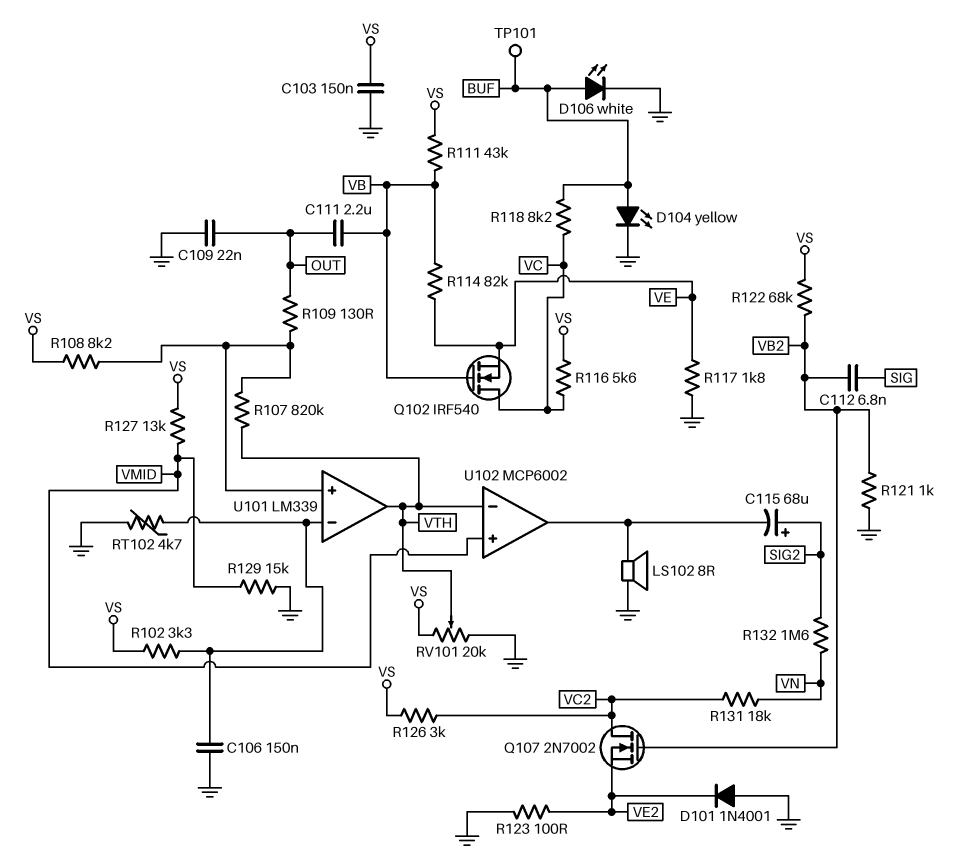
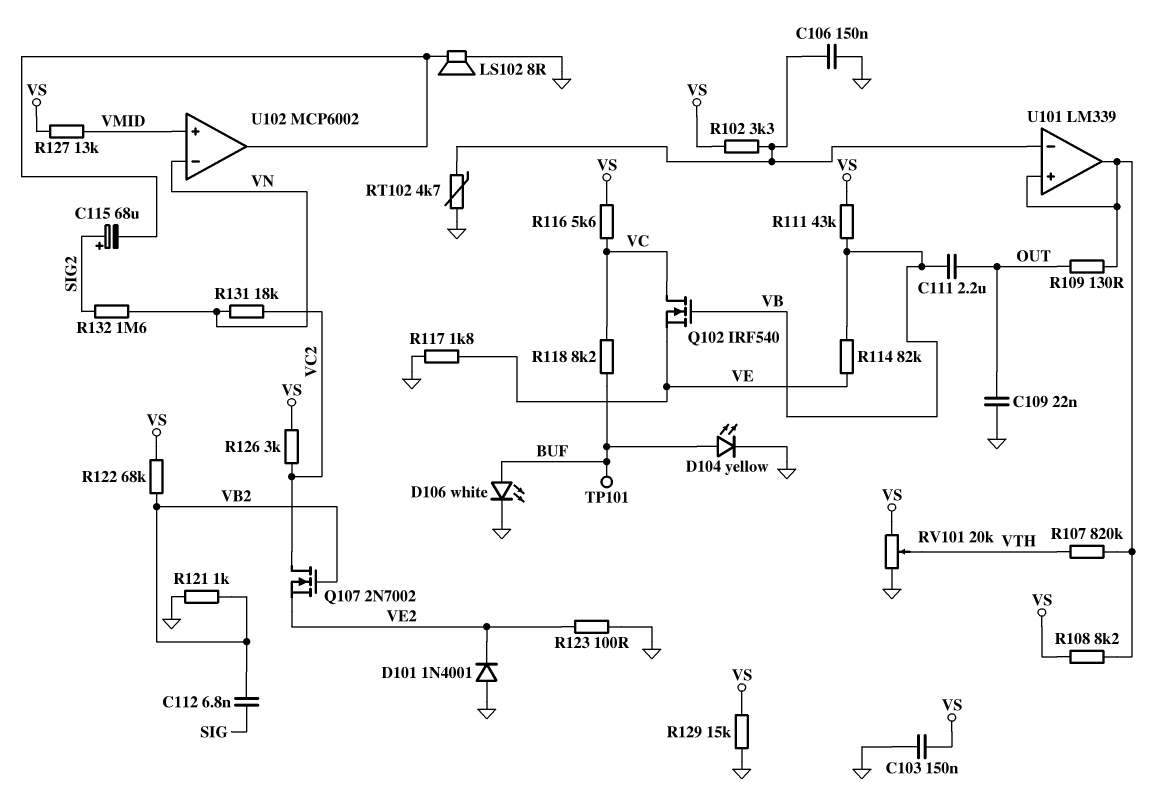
R129: 15k (GND, VMID) -> 15k (GND, VS)
U101 pin out: VTH -> U101/in+
U102 pin in-: VTH -> VN

